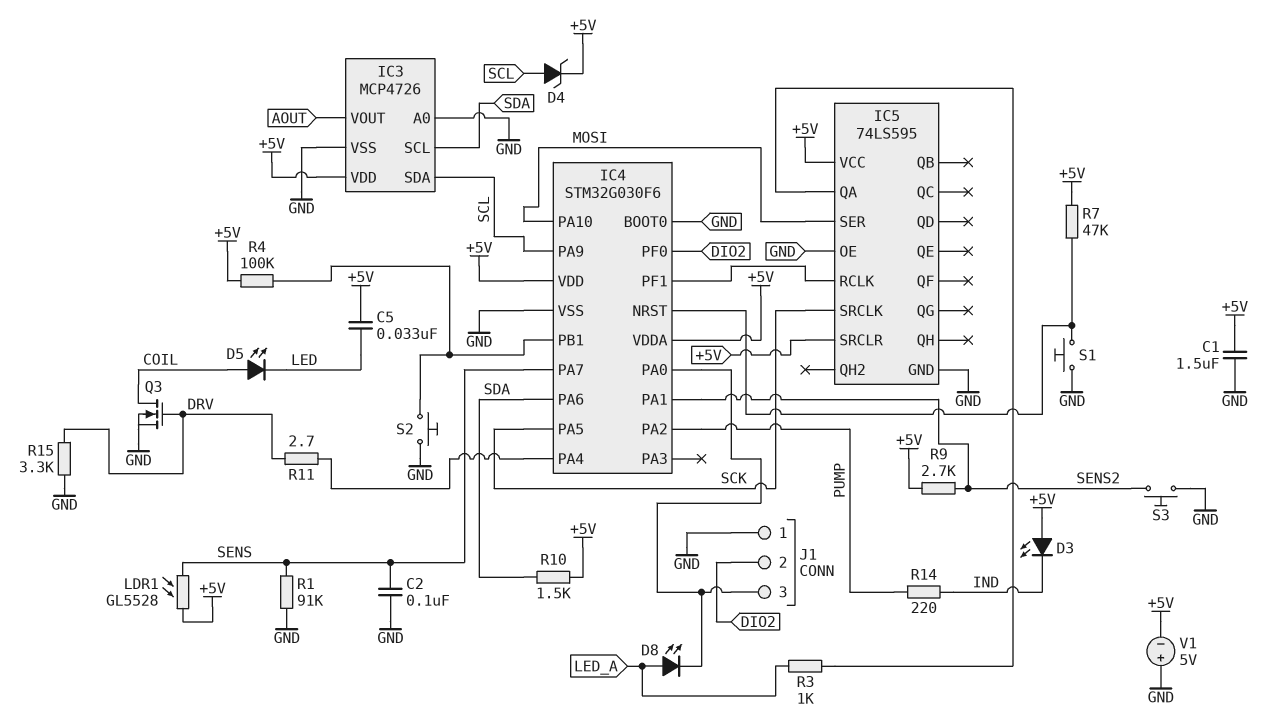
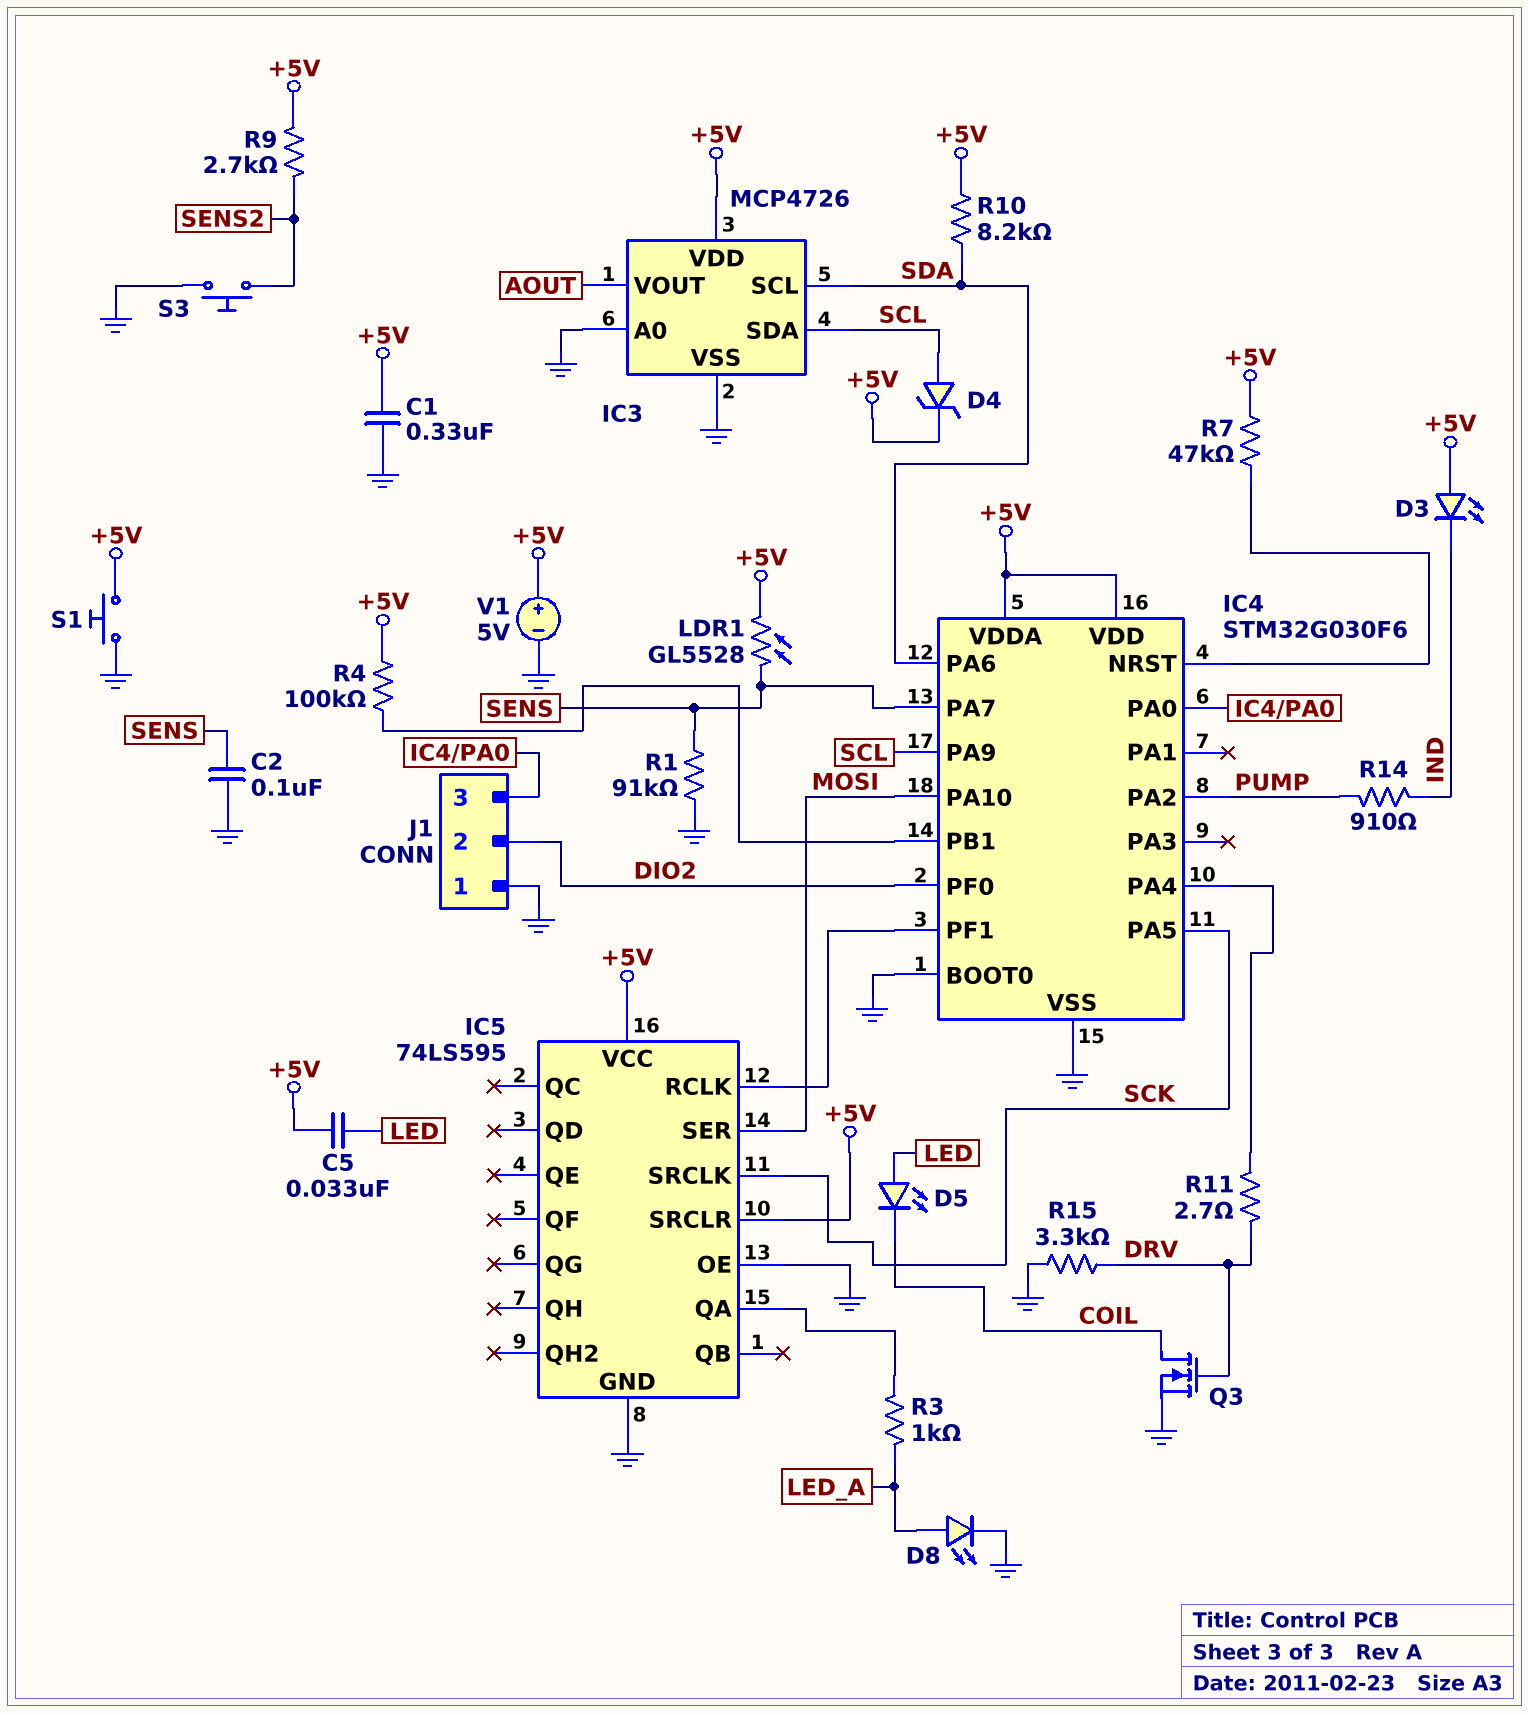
C1: 1.5uF (+5V, GND) -> 330nF (+5V, GND)
D5: LED (A COIL, K LED) -> LED (A LED, K COIL)
D8: LED (A LED_A, K IC4/PA0) -> LED (A LED_A, K GND)
IC4 pin PA1: SENS2 -> none
R10: 1.5k (+5V, SDA) -> 8.2k (+5V, SDA)
R14: 220 (IND, PUMP) -> 910 (IND, PUMP)
S1: button (GND, IC4/NRST) -> button (+5V, GND)
S2: button (GND, IC4/PB1) -> none
V1: 5V (plus GND, minus +5V) -> 5V (plus +5V, minus GND)

